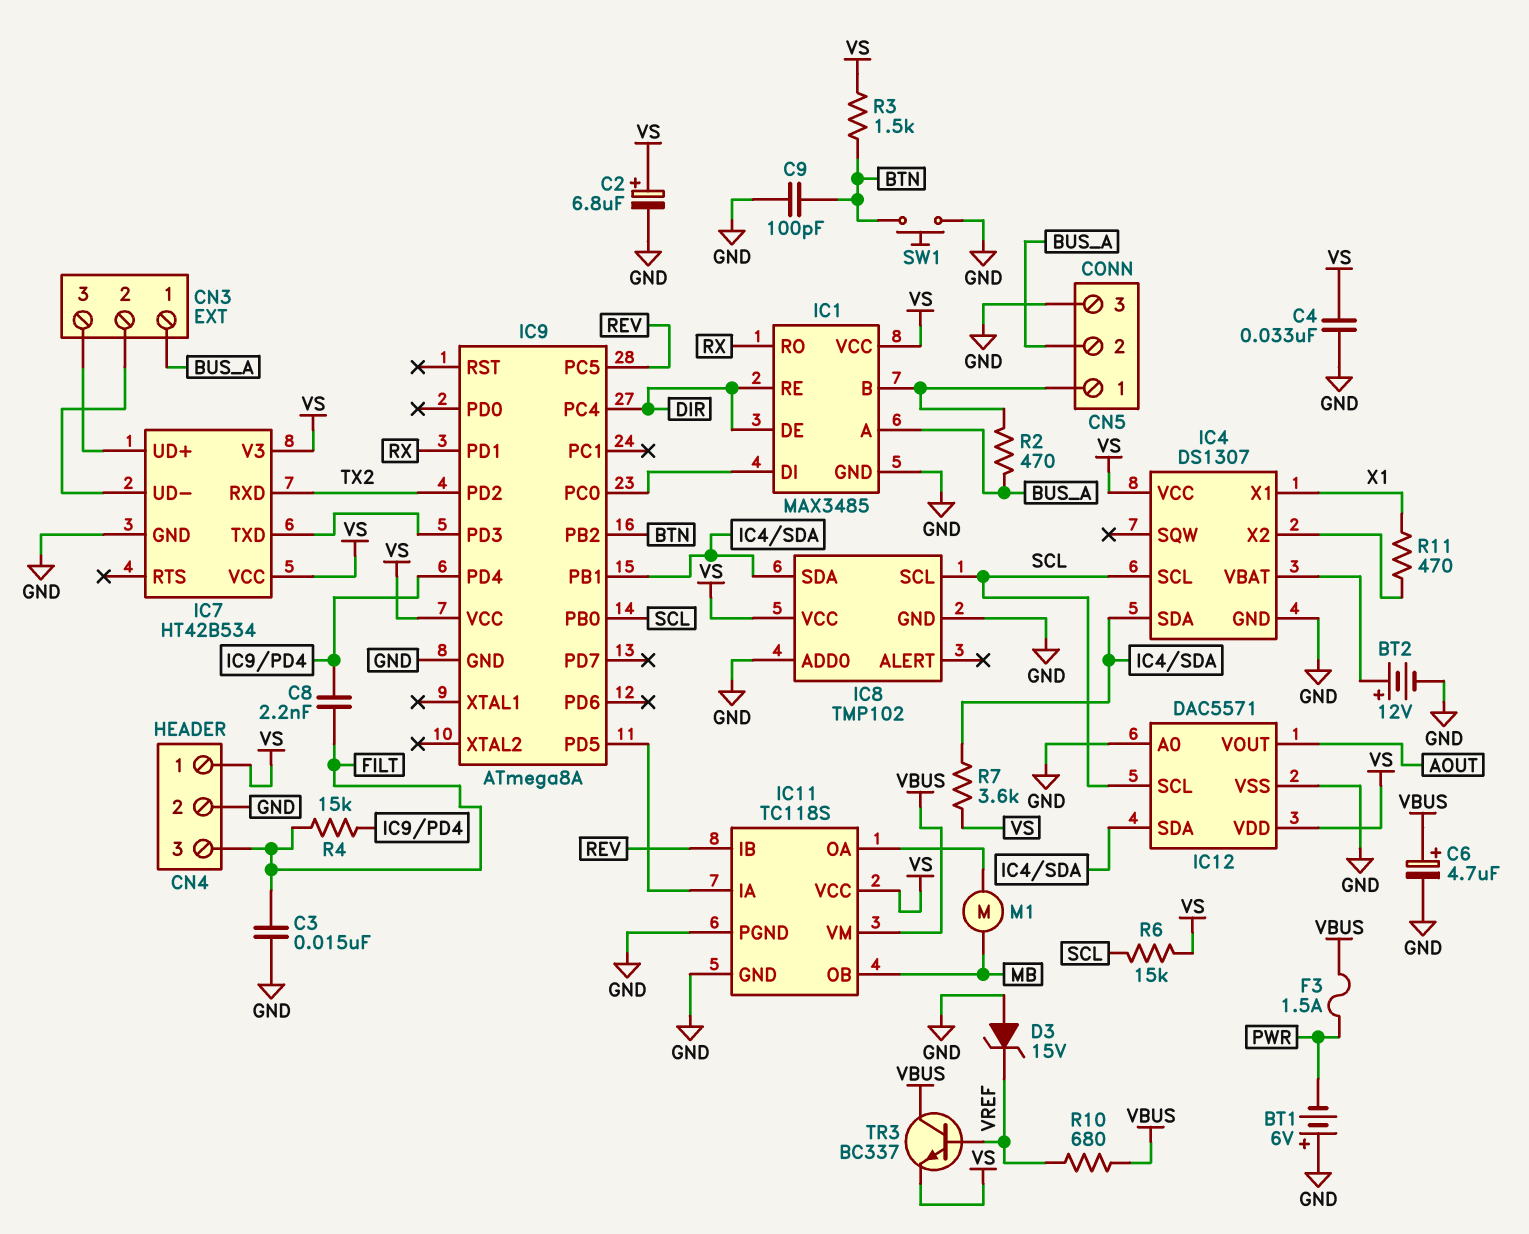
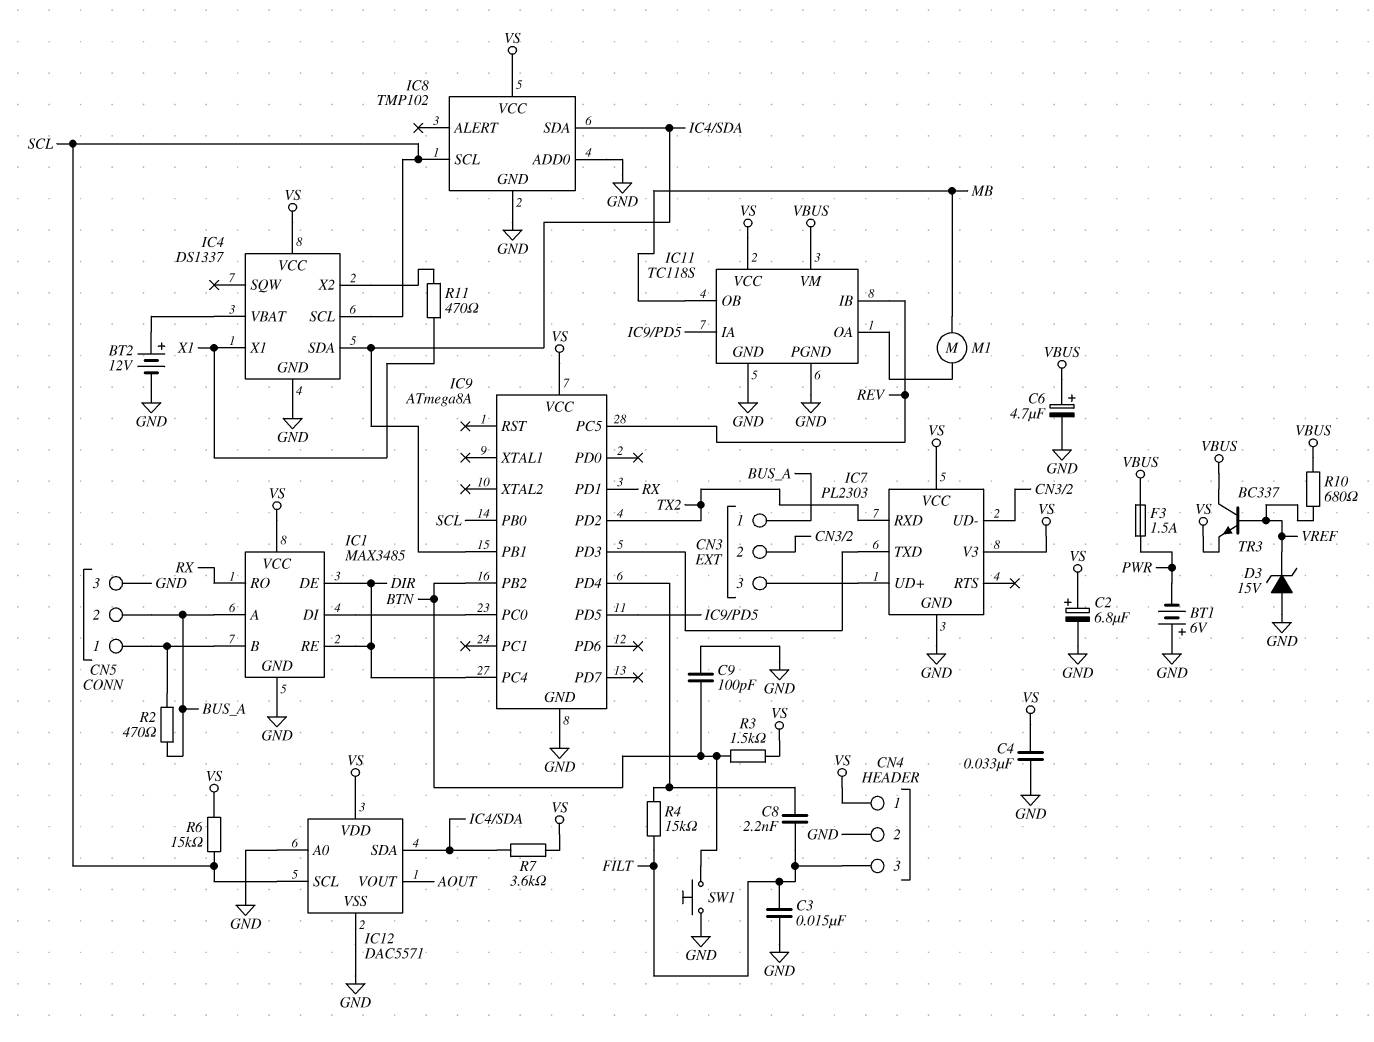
IC4: DS1307 -> DS1337
IC7: HT42B534 -> PL2303

